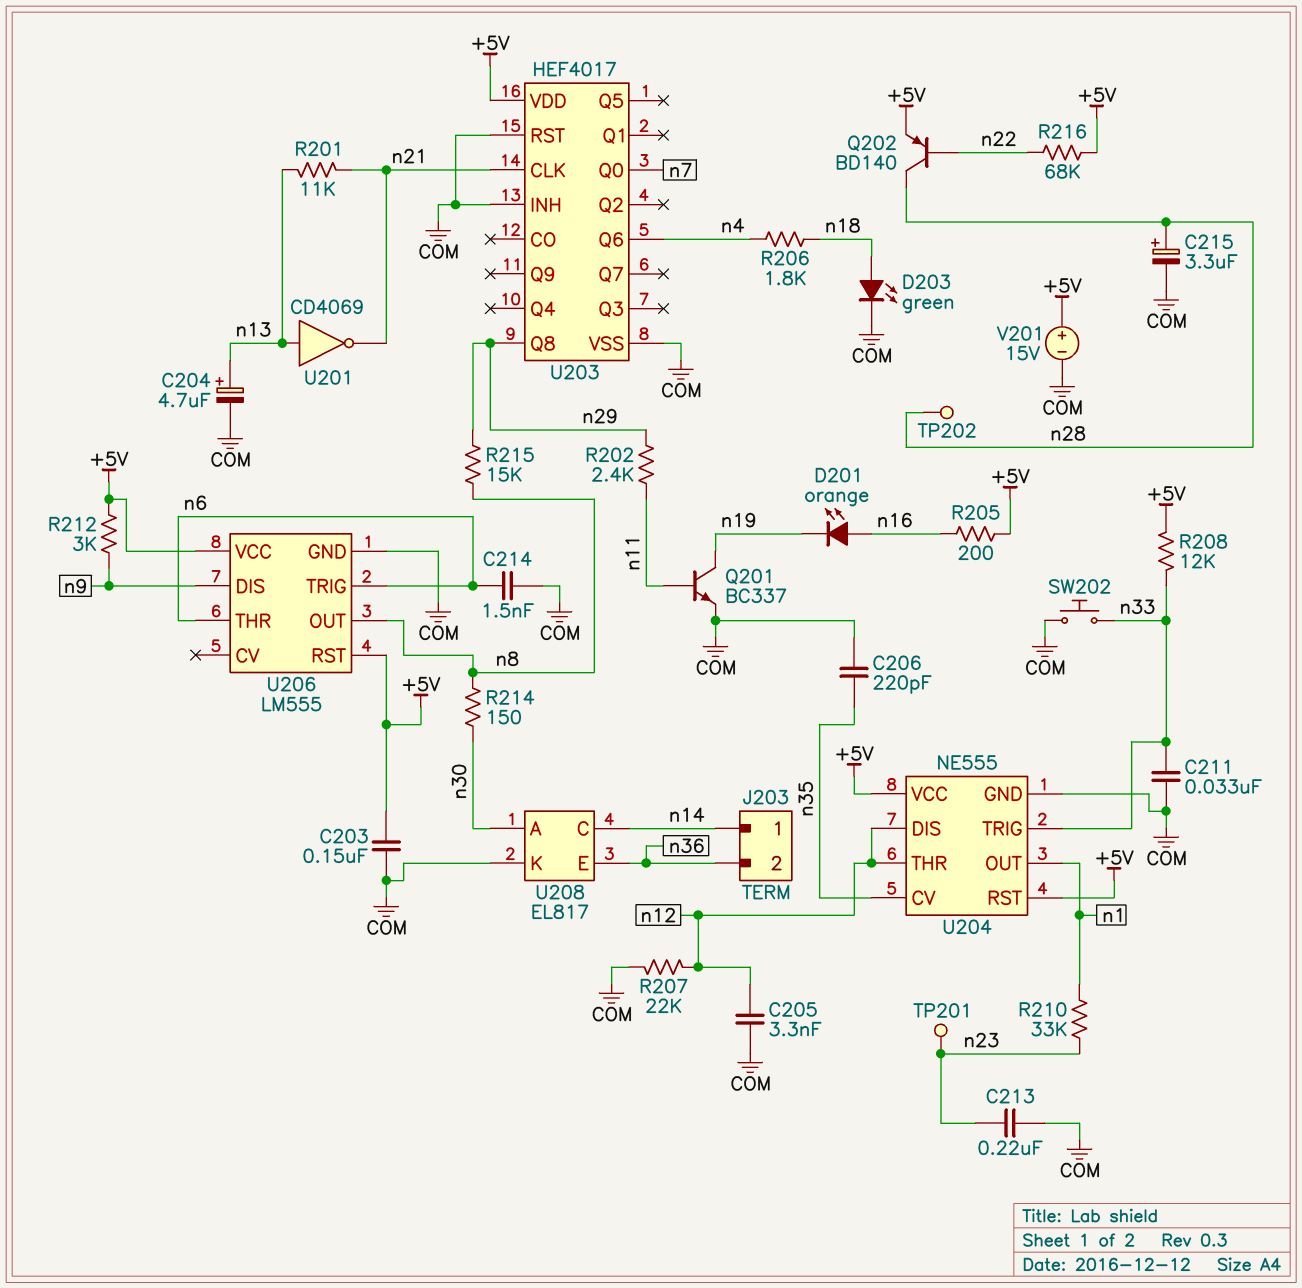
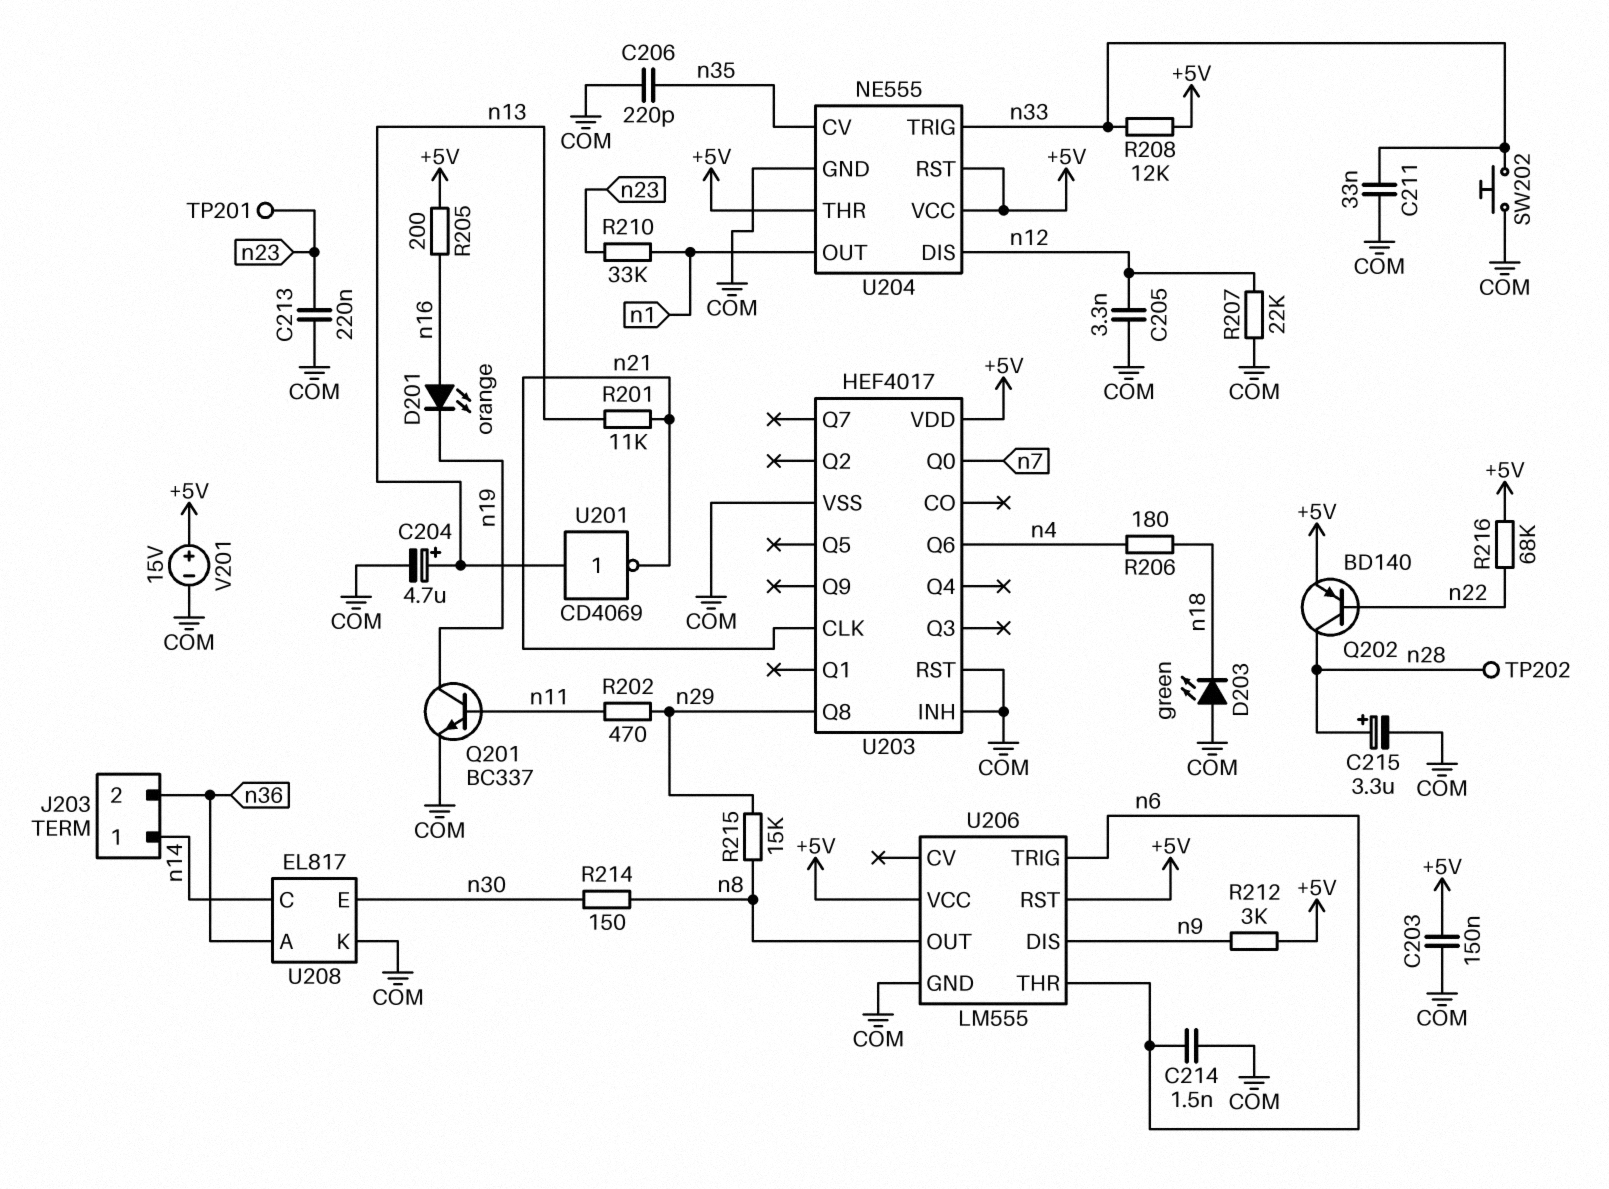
D203: LED green (A n18, K COM) -> LED green (A COM, K n18)
R202: 2.4k (n11, n29) -> 470 (n11, n29)
R206: 1.8k (n4, n18) -> 180 (n4, n18)
U204 pin THR: n12 -> +5V
U208 pin A: n30 -> n36
U208 pin E: n36 -> n30

